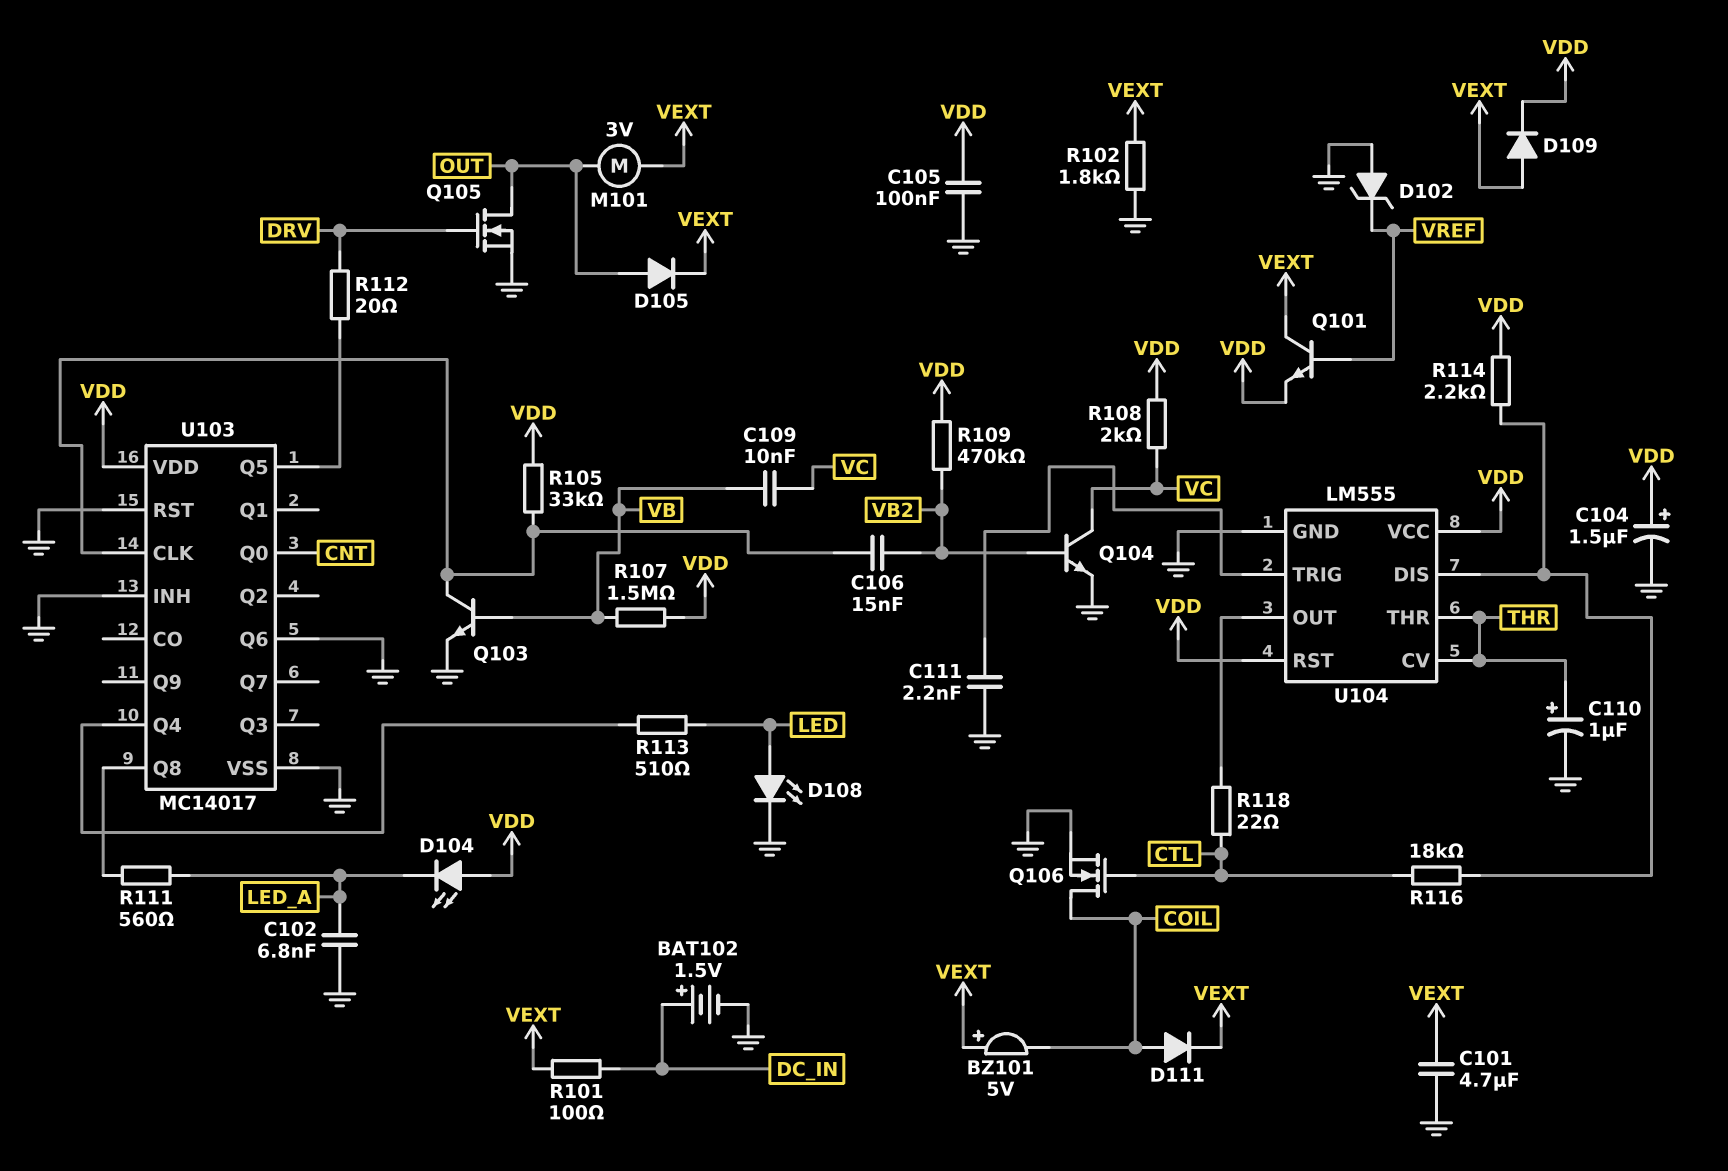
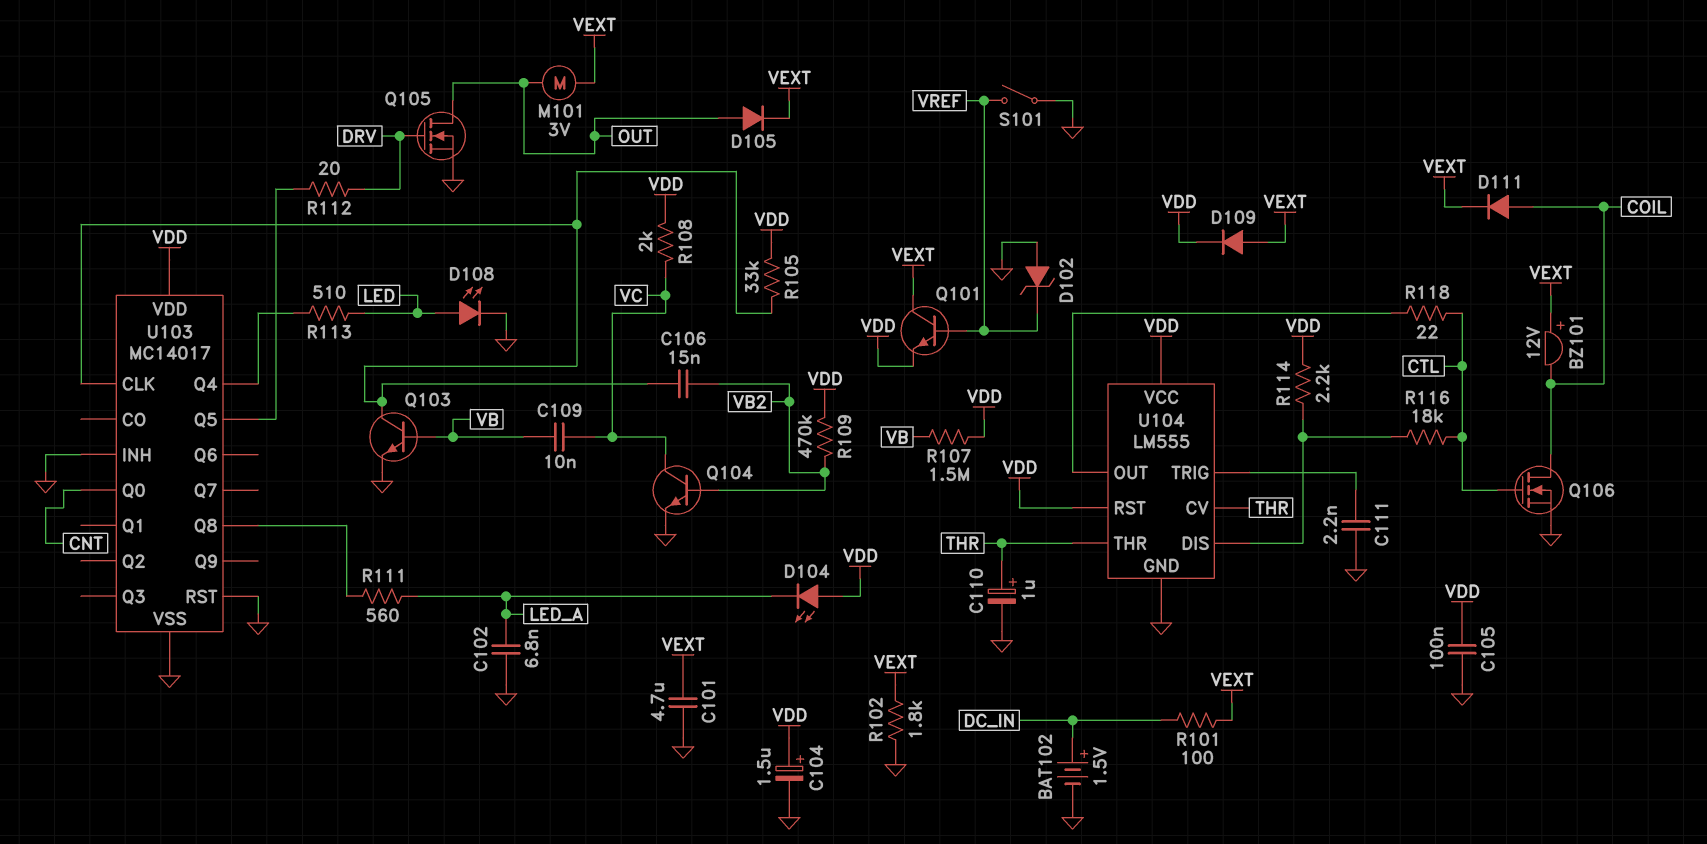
BZ101: buzzer 5V (plus VEXT, minus COIL) -> buzzer 12V (plus VEXT, minus COIL)
S101: none -> switch (GND, VREF)
U103 pin Q6: GND -> none

